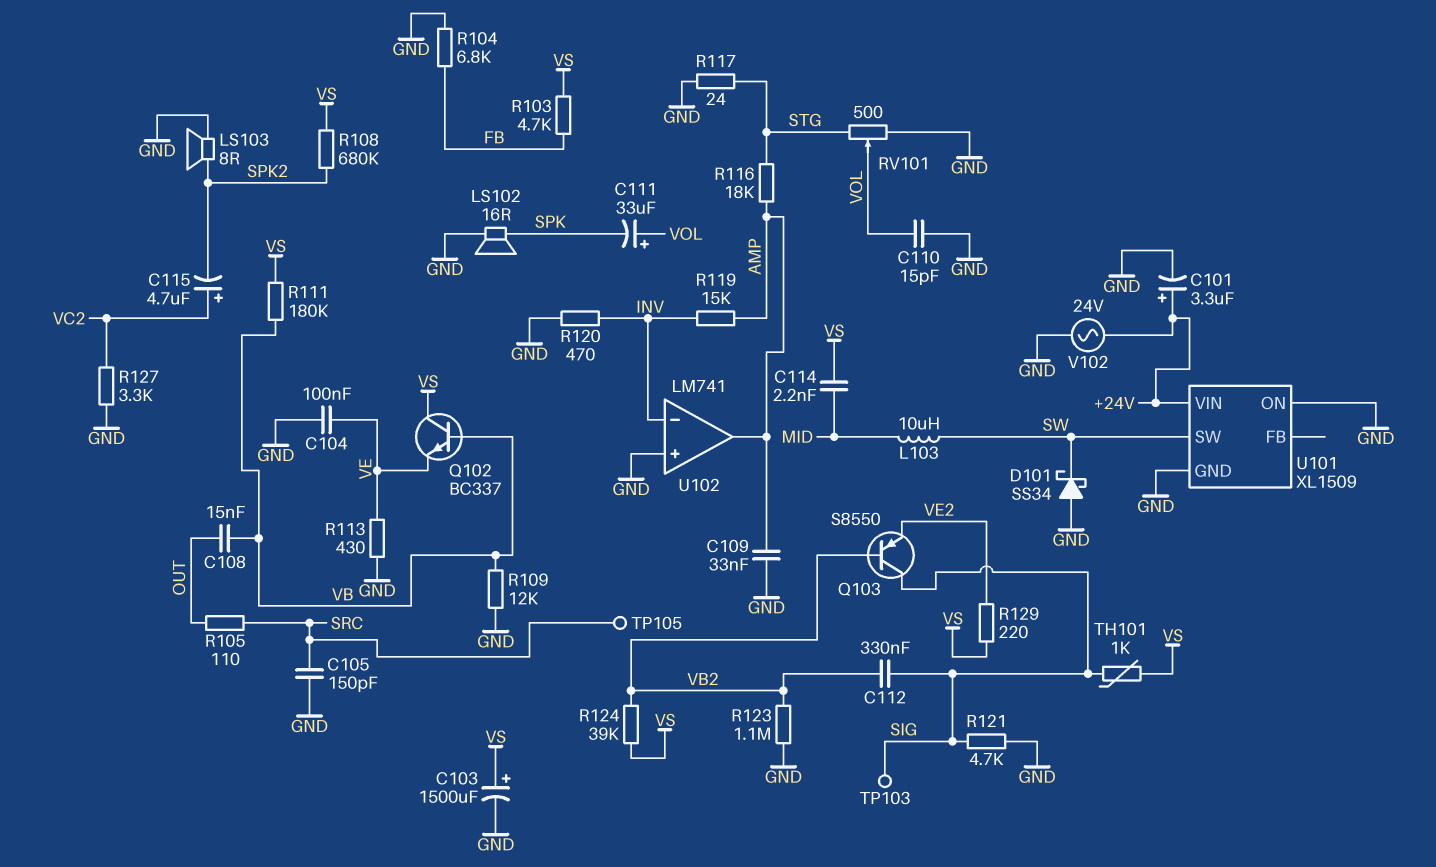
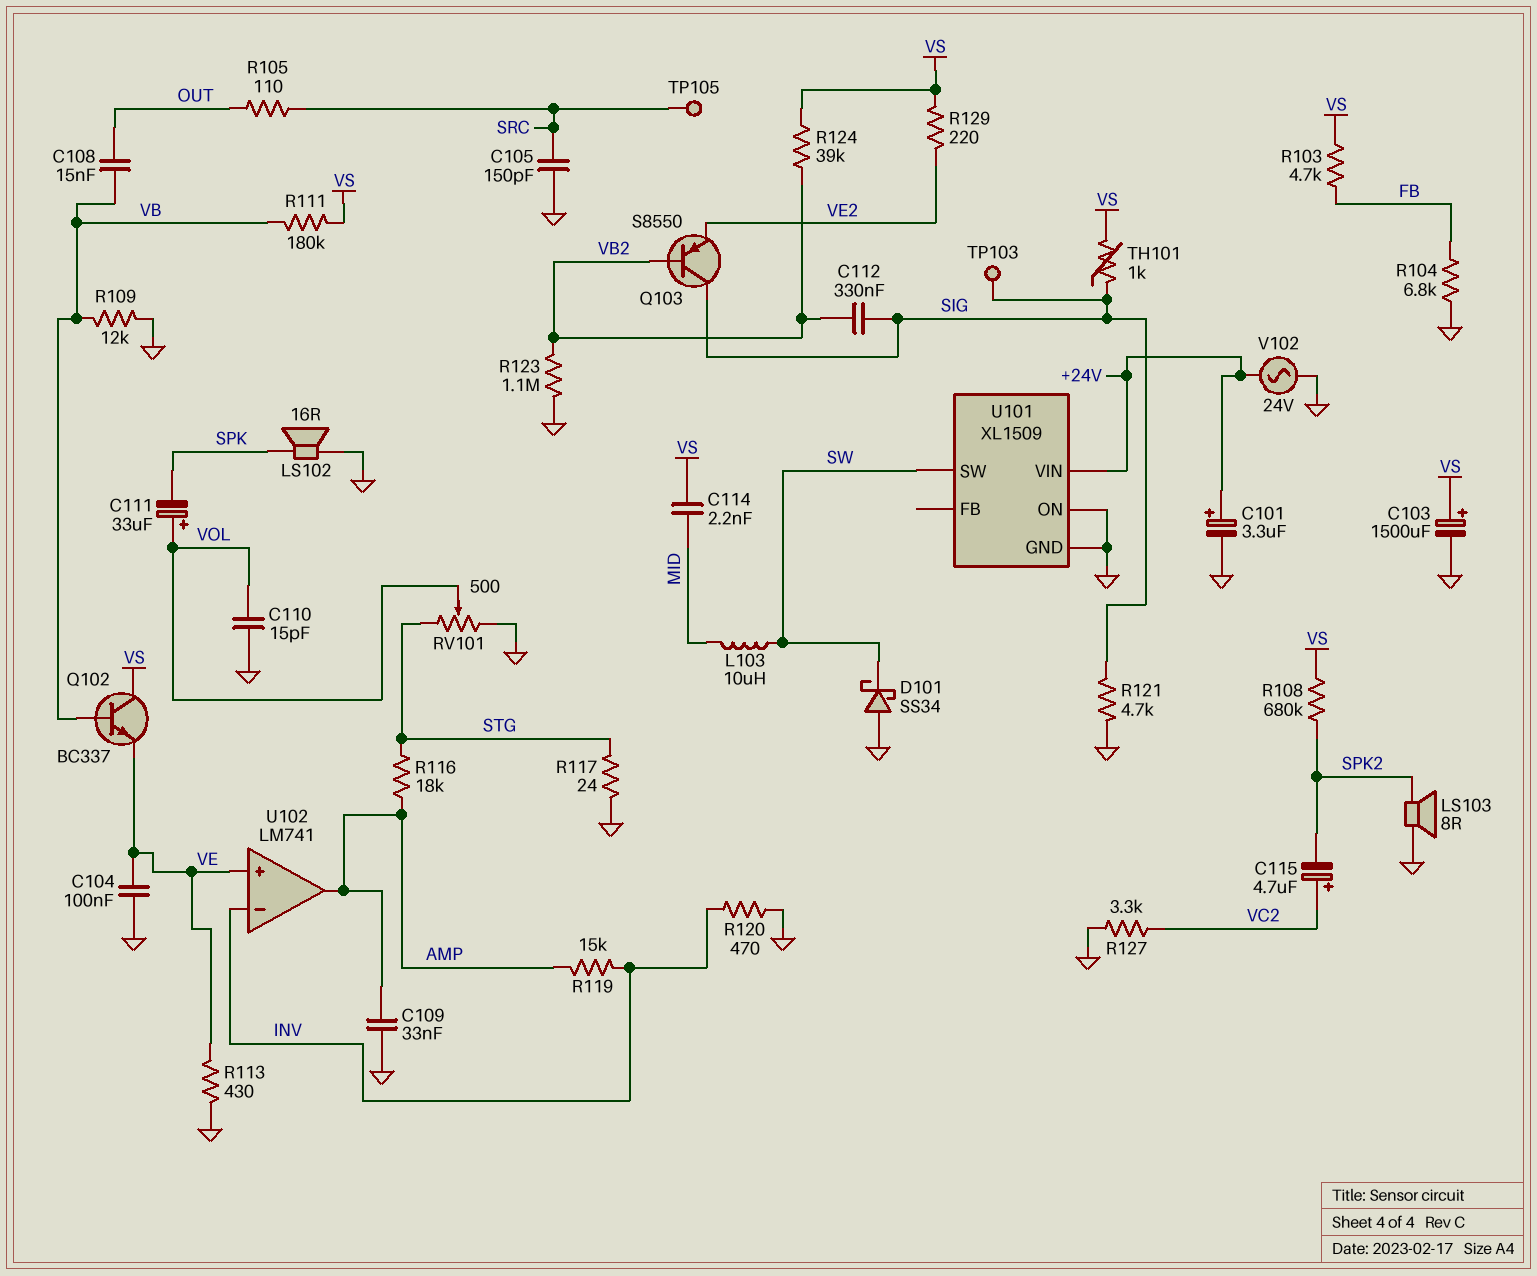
U102 pin in+: GND -> VE

